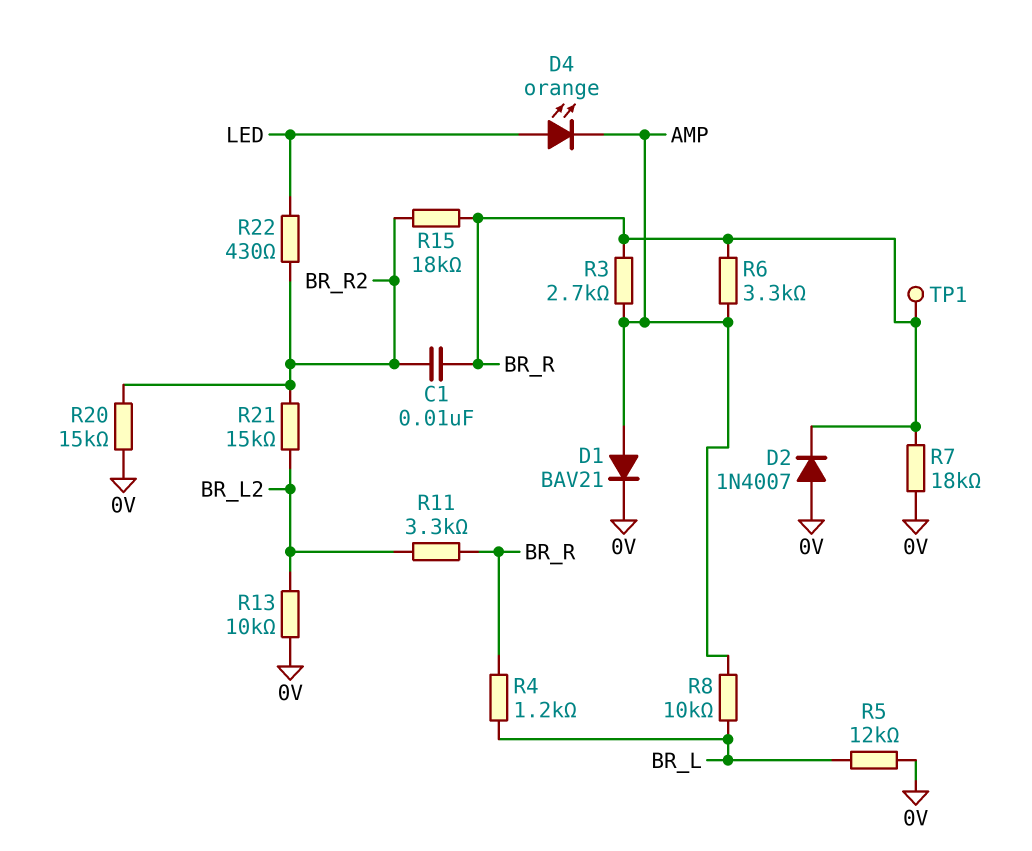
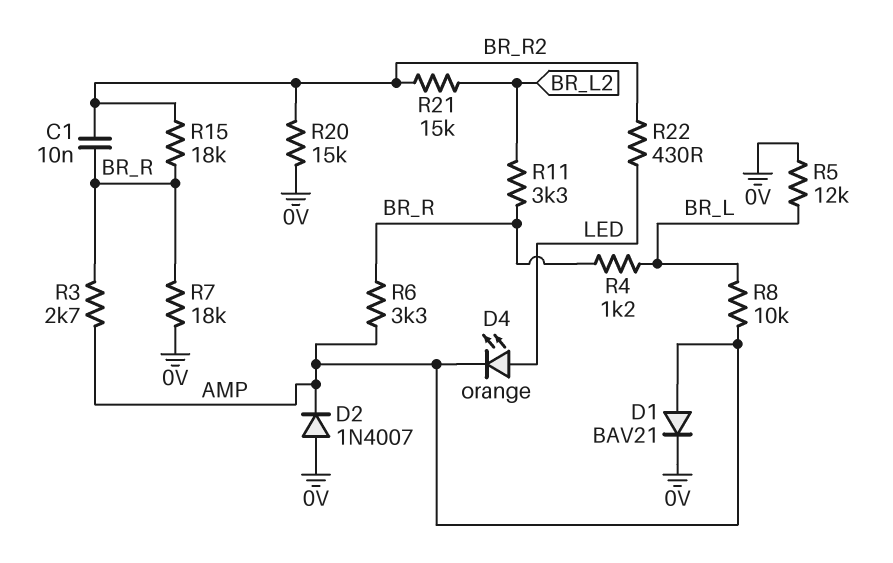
D2: diode 1N4007 (A 0V, K BR_R) -> diode 1N4007 (A 0V, K AMP)
R13: 10k (0V, BR_L2) -> none
TP1: test point (BR_R) -> none

